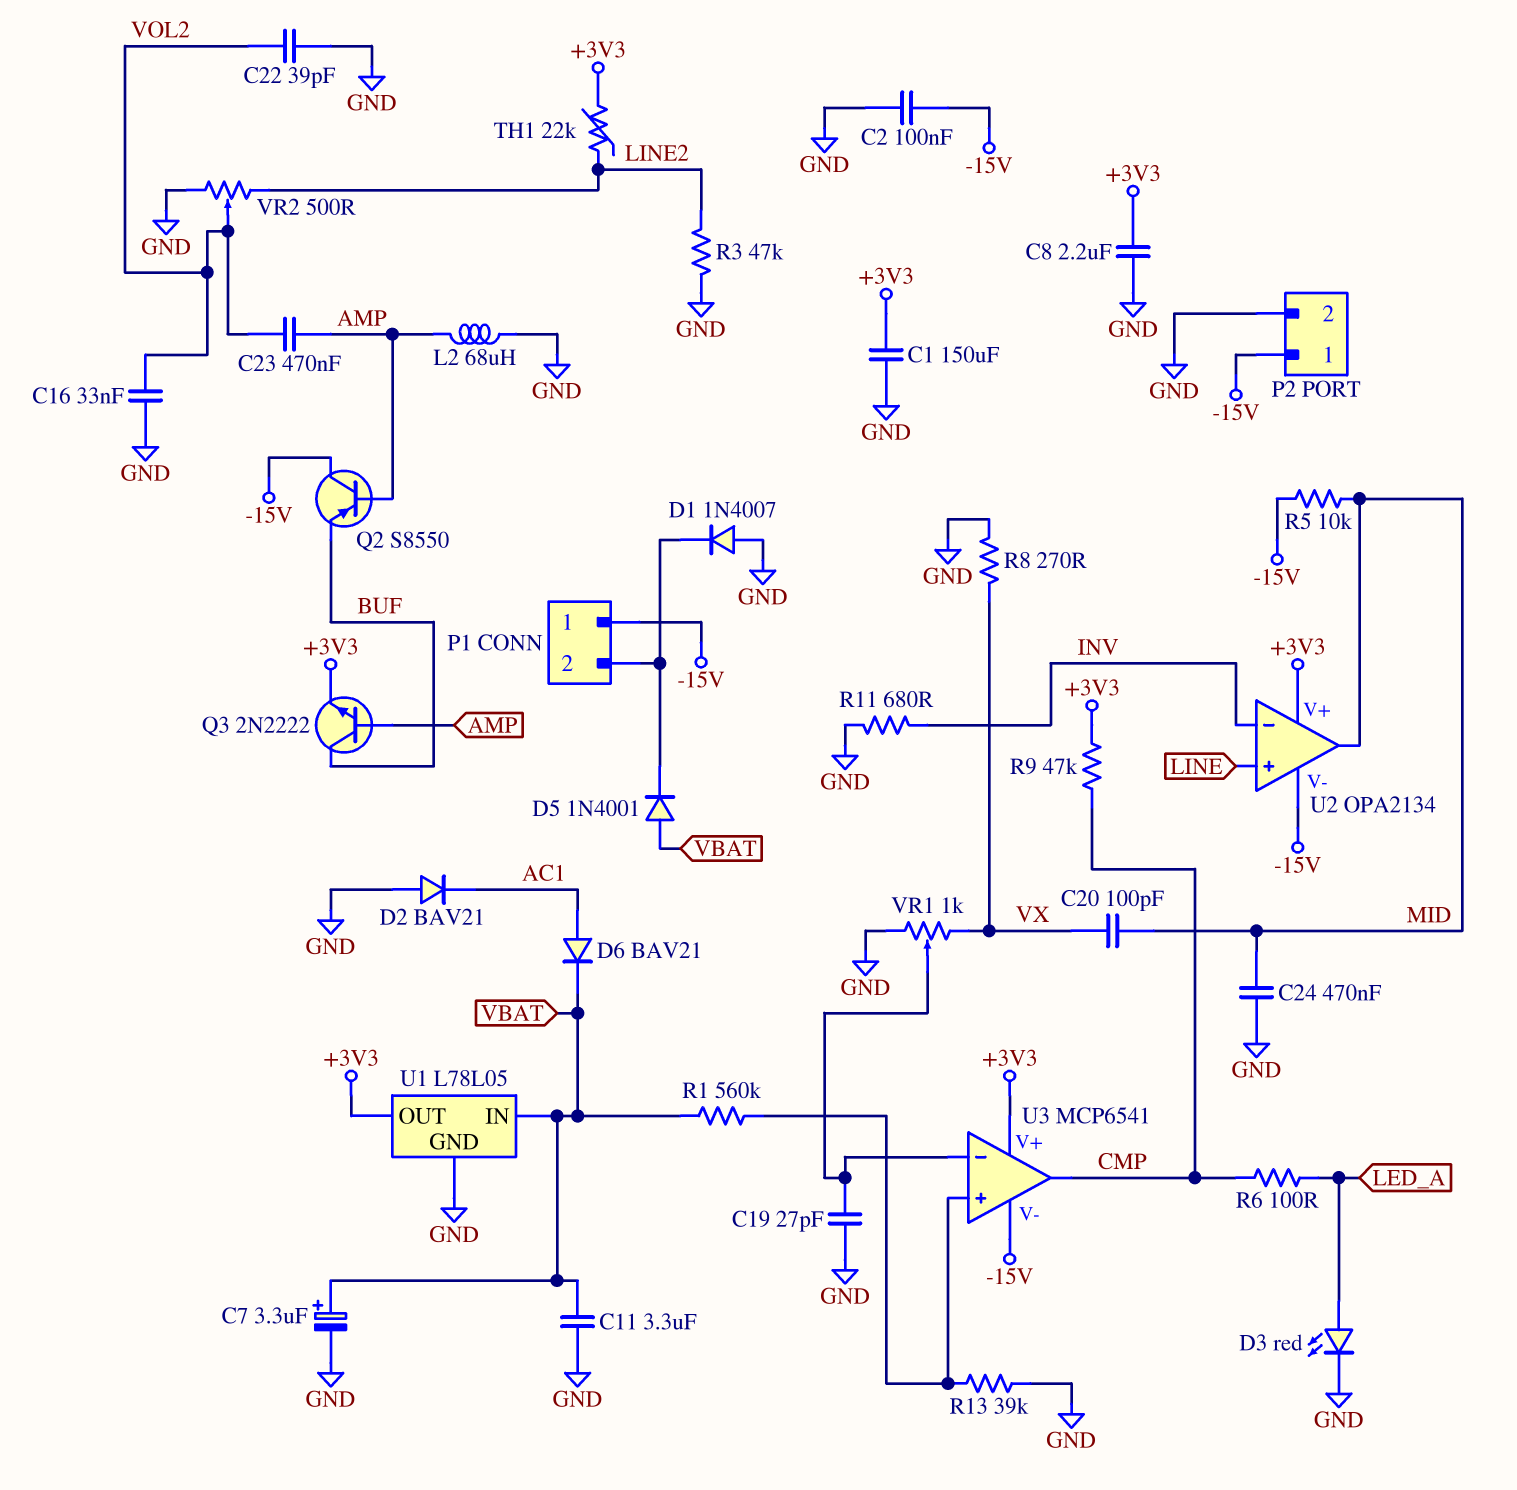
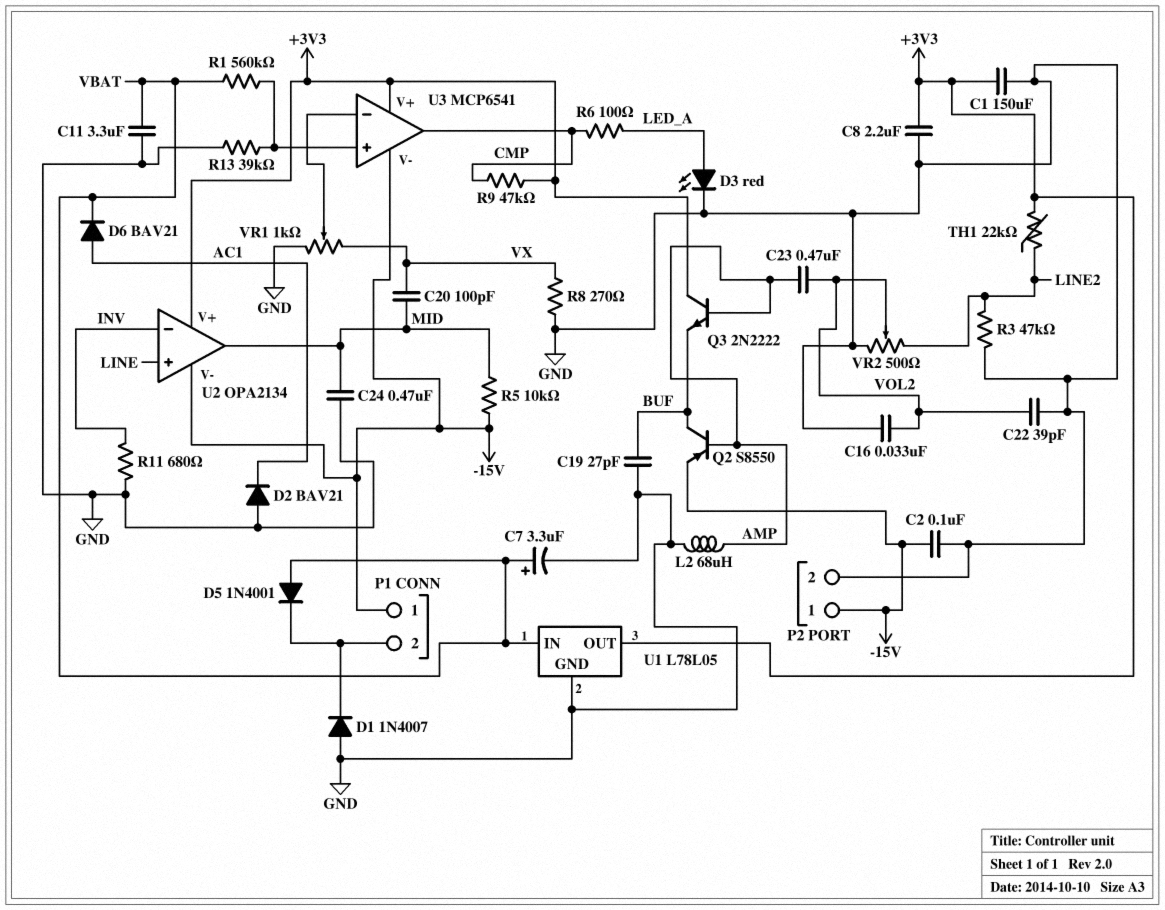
C19: 27pF (GND, U3/in-) -> 27pF (BUF, GND)
Q2: PNP S8550 (B AMP, C -15V, E BUF) -> PNP S8550 (B AMP, C BUF, E -15V)
Q3: NPN 2N2222 (B AMP, C BUF, E +3V3) -> NPN 2N2222 (B AMP, C +3V3, E BUF)

